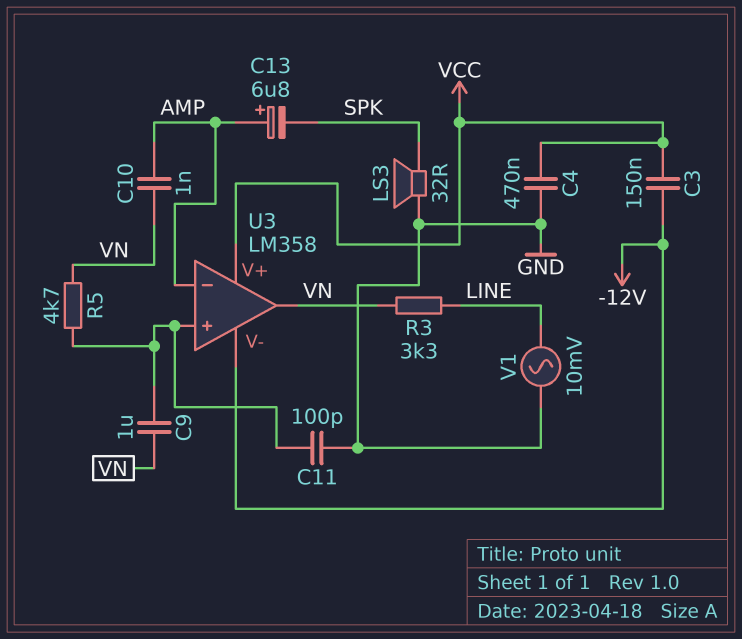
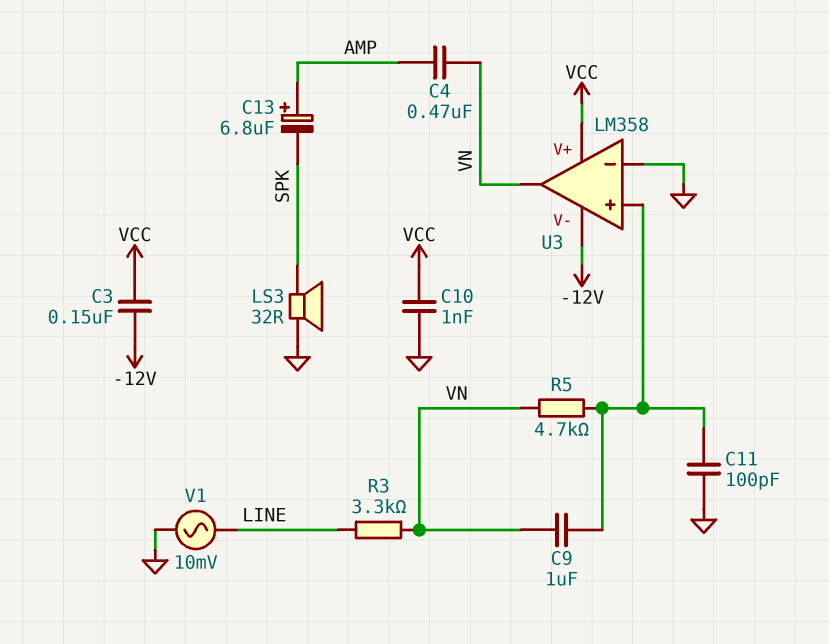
C4: 470nF (GND, VCC) -> 470nF (AMP, VN)
C10: 1nF (AMP, VN) -> 1nF (GND, VCC)
U3 pin in-: AMP -> GND

